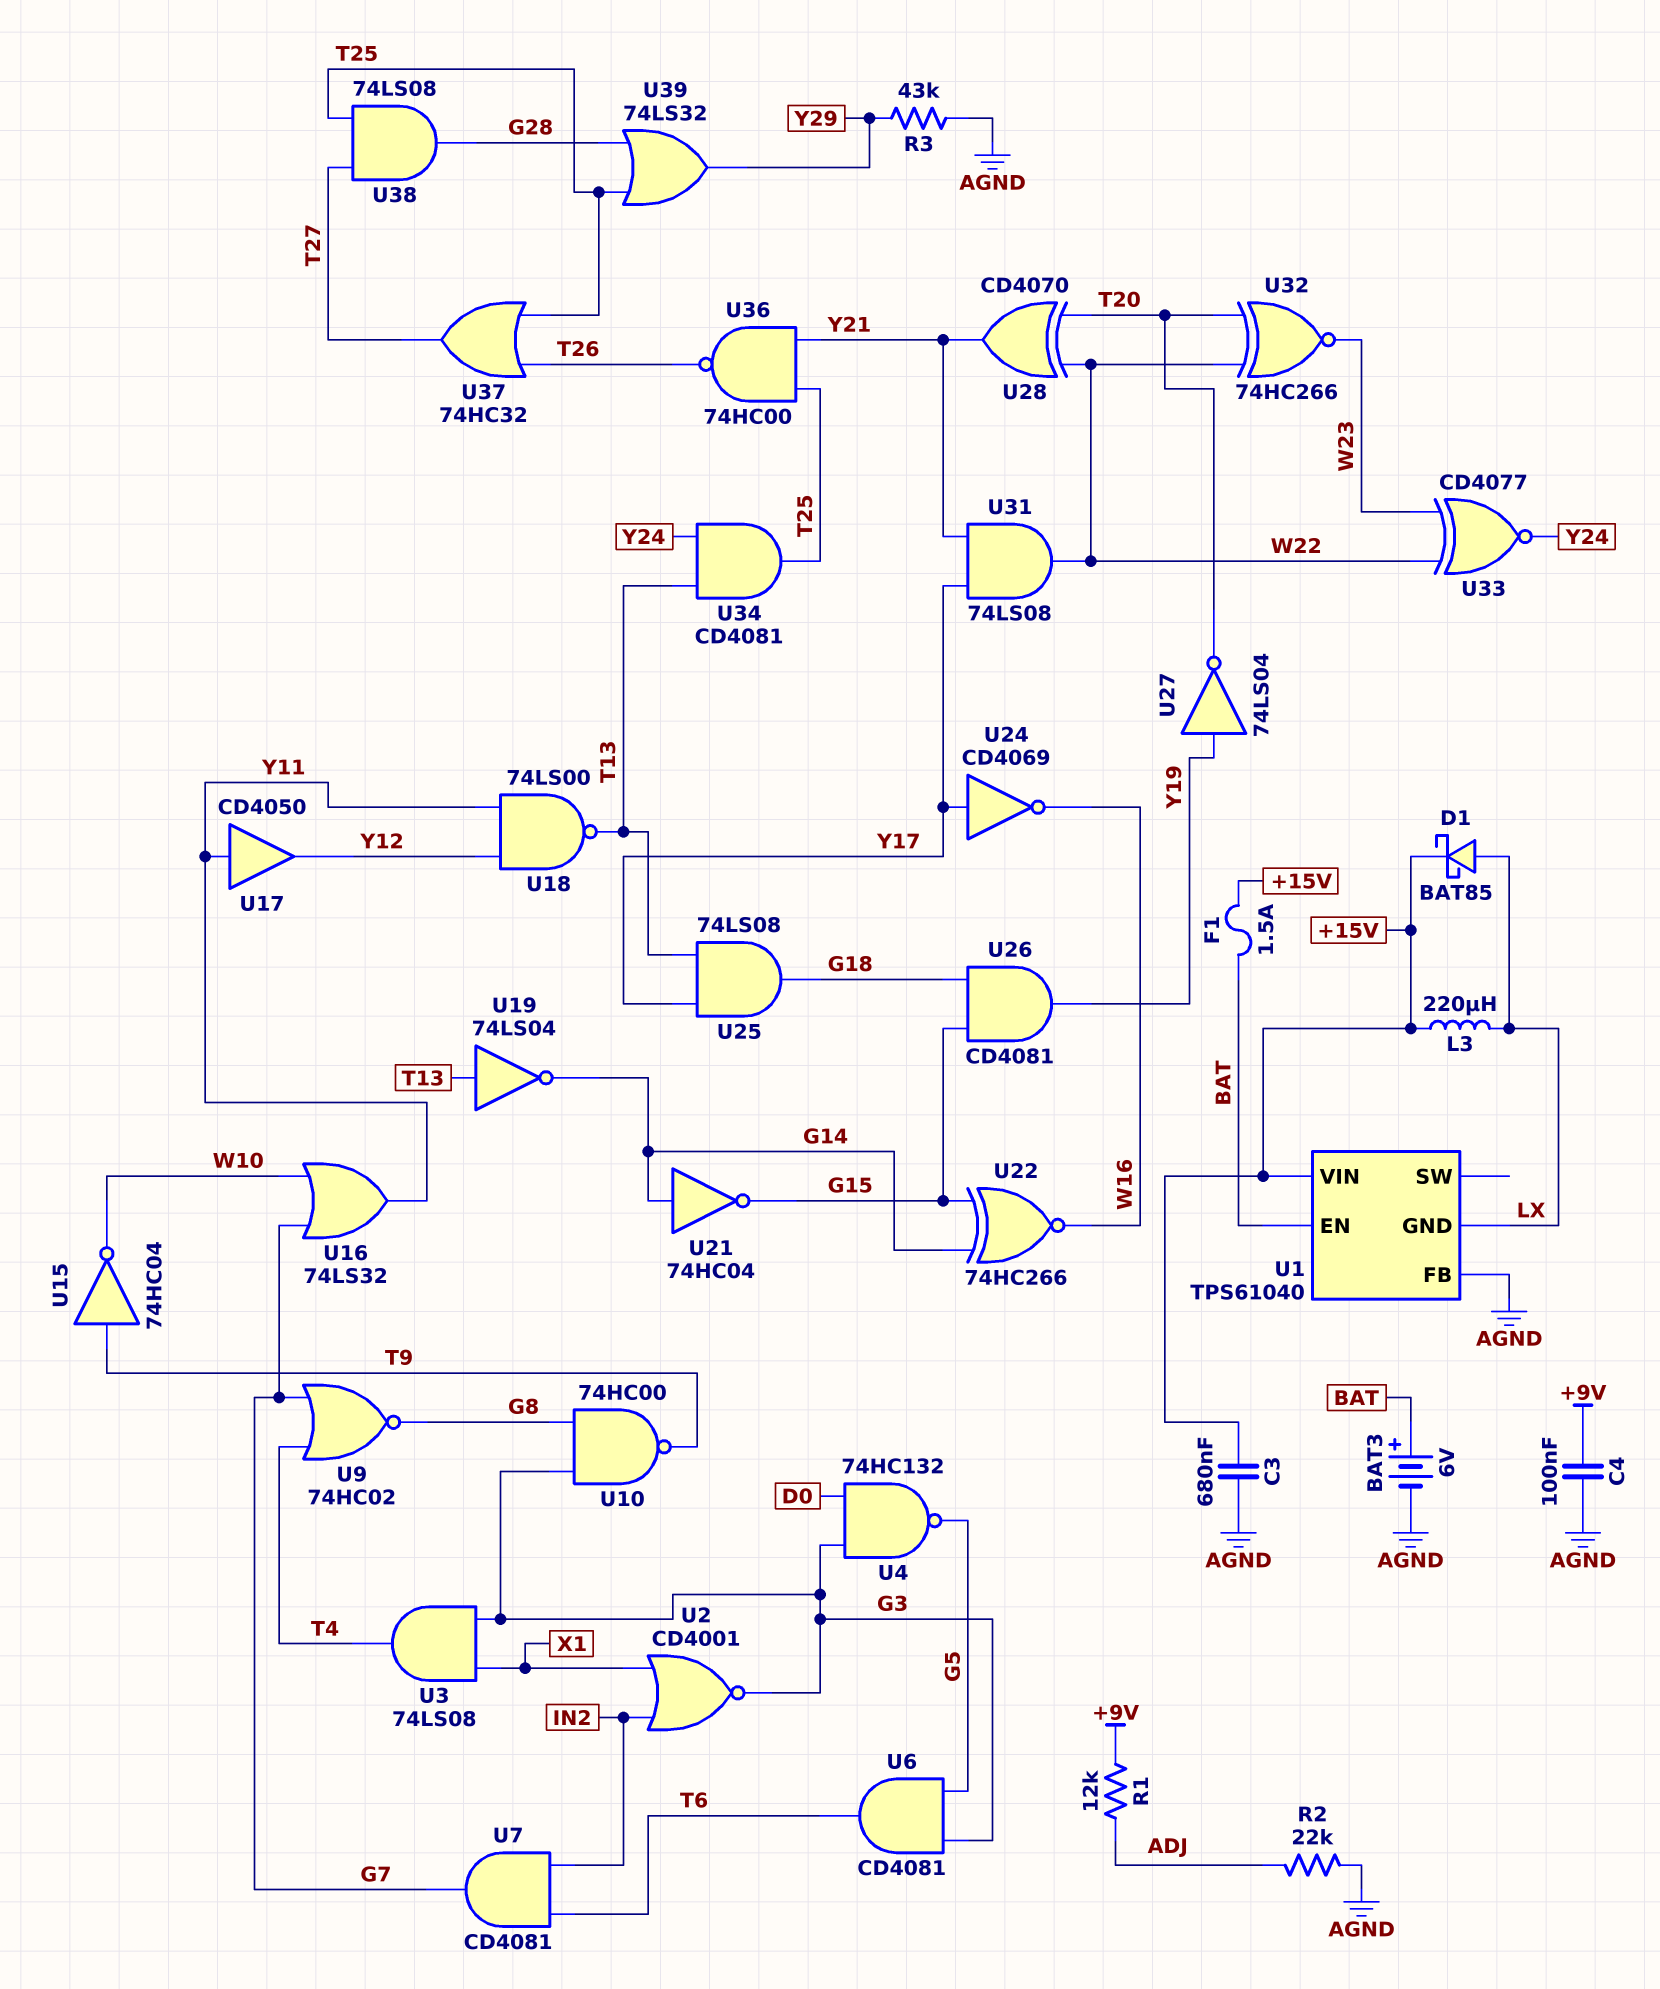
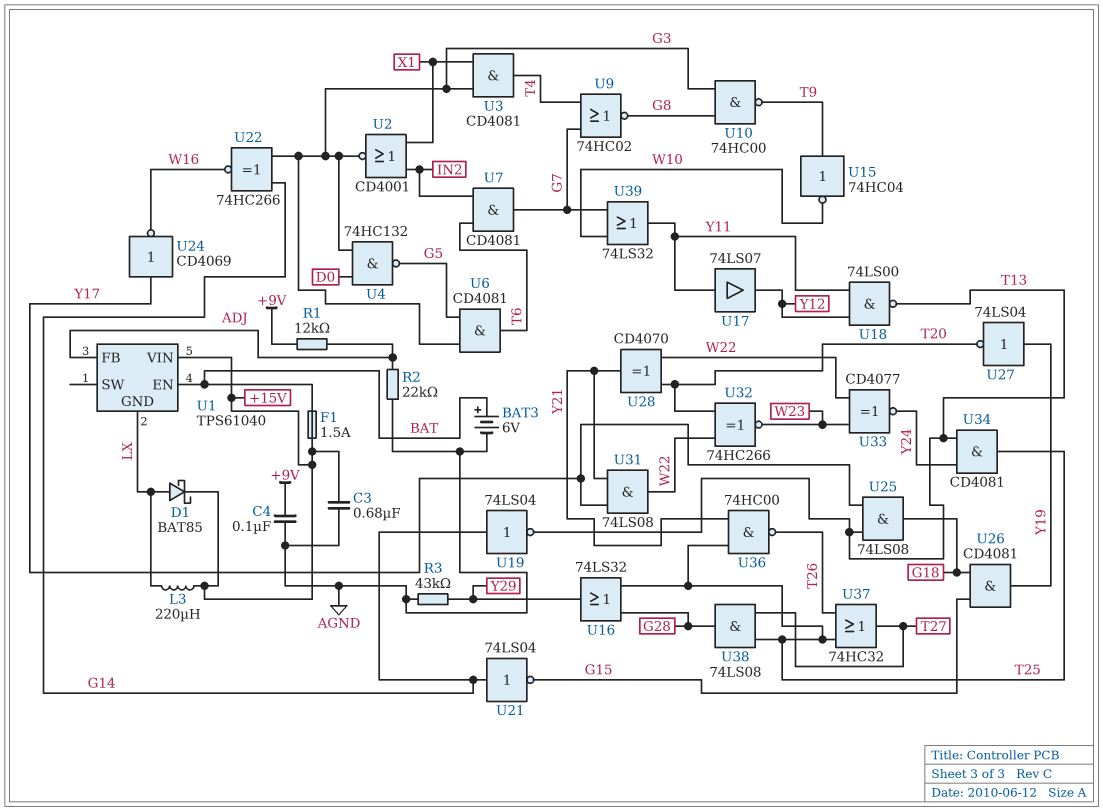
U1 pin FB: AGND -> ADJ
U3: AND 74LS08 (in G3, in X1, out T4) -> AND CD4081 (in G3, in X1, out T4)
U16: OR 74LS32 (in G7, in W10, out Y11) -> OR 74LS32 (in G28, in T25, out Y29)
U17: buffer CD4050 (in Y11, out Y12) -> buffer 74LS07 (in Y11, out Y12)
U19: NOT 74LS04 (in T13, out G14) -> NOT 74LS04 (in G14, out T13)
U21: NOT 74HC04 (in G14, out G15) -> NOT 74LS04 (in G14, out G15)
U22: XNOR 74HC266 (in G14, in G15, out W16) -> XNOR 74HC266 (in G3, in G14, out W16)
U39: OR 74LS32 (in G28, in T25, out Y29) -> OR 74LS32 (in G7, in W10, out Y11)

